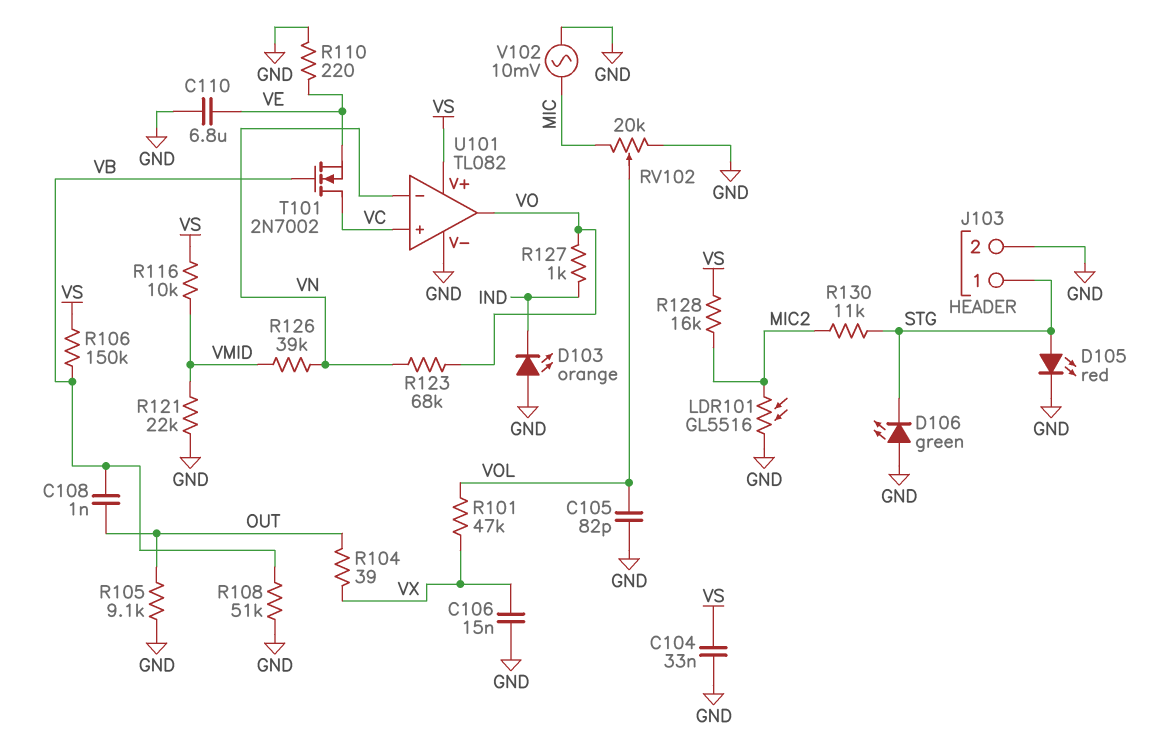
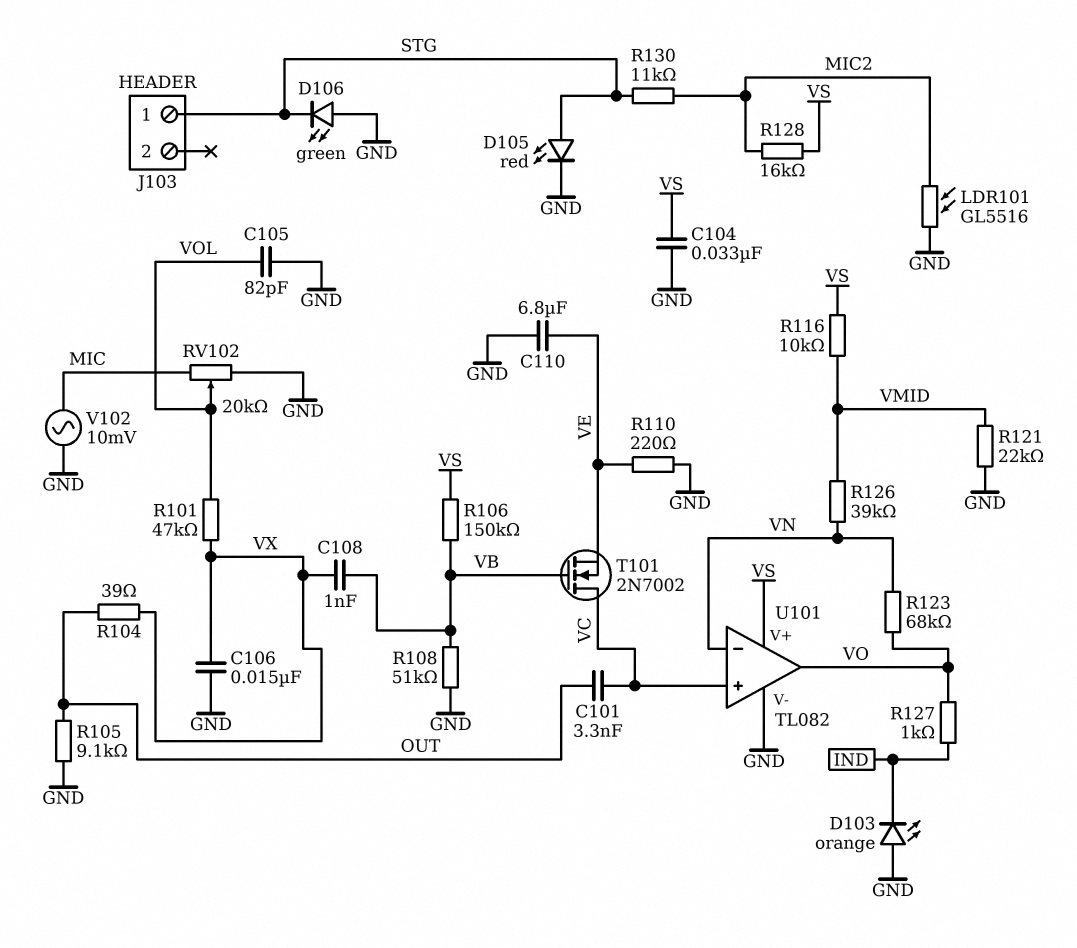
C101: none -> 3.3nF (OUT, VC)
C108: 1nF (OUT, VB) -> 1nF (VB, VX)
J103 pin 2: GND -> none

